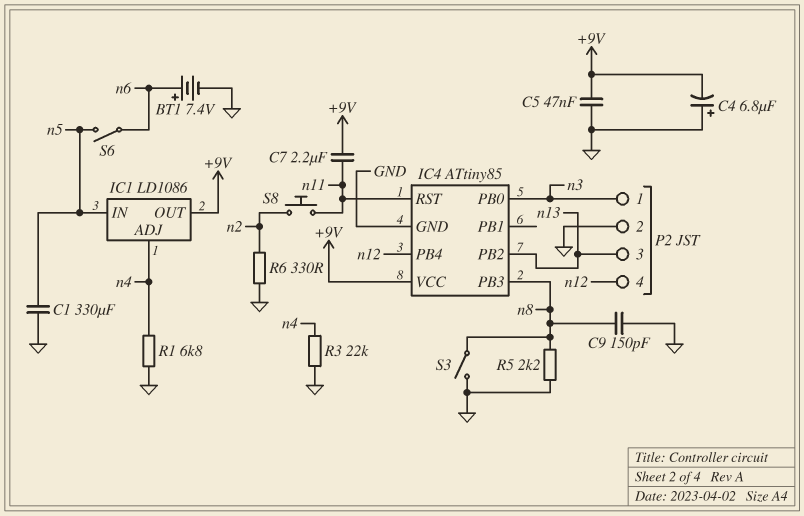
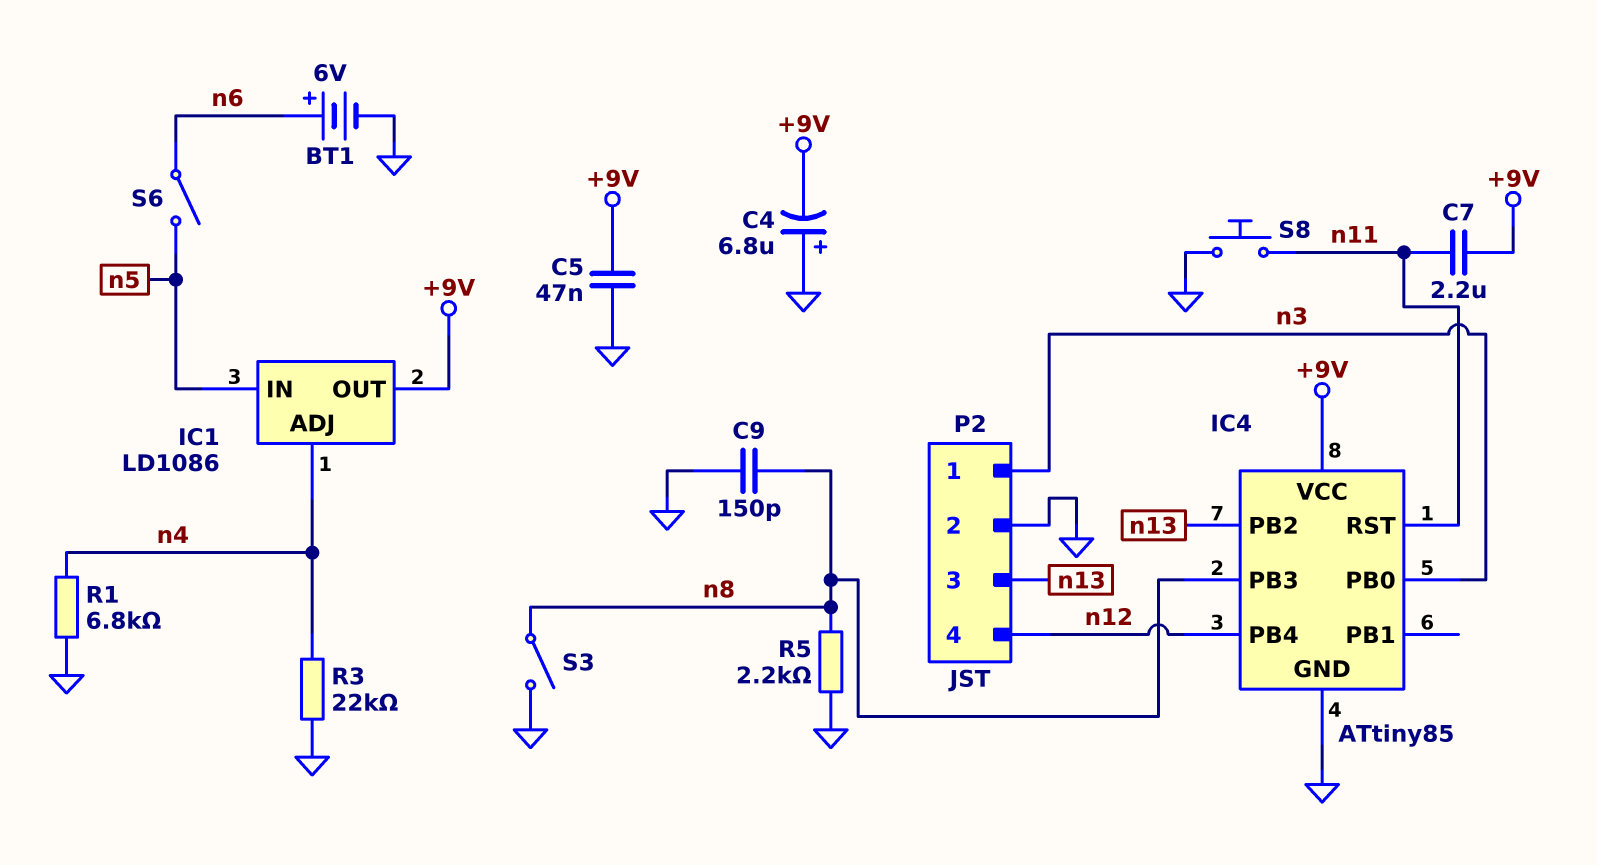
BT1: 7.4V (plus n6, minus GND) -> 6V (plus n6, minus GND)
C1: 330uF (GND, n5) -> none
R6: 330 (GND, n2) -> none
S8: button (n2, n11) -> button (GND, n11)

